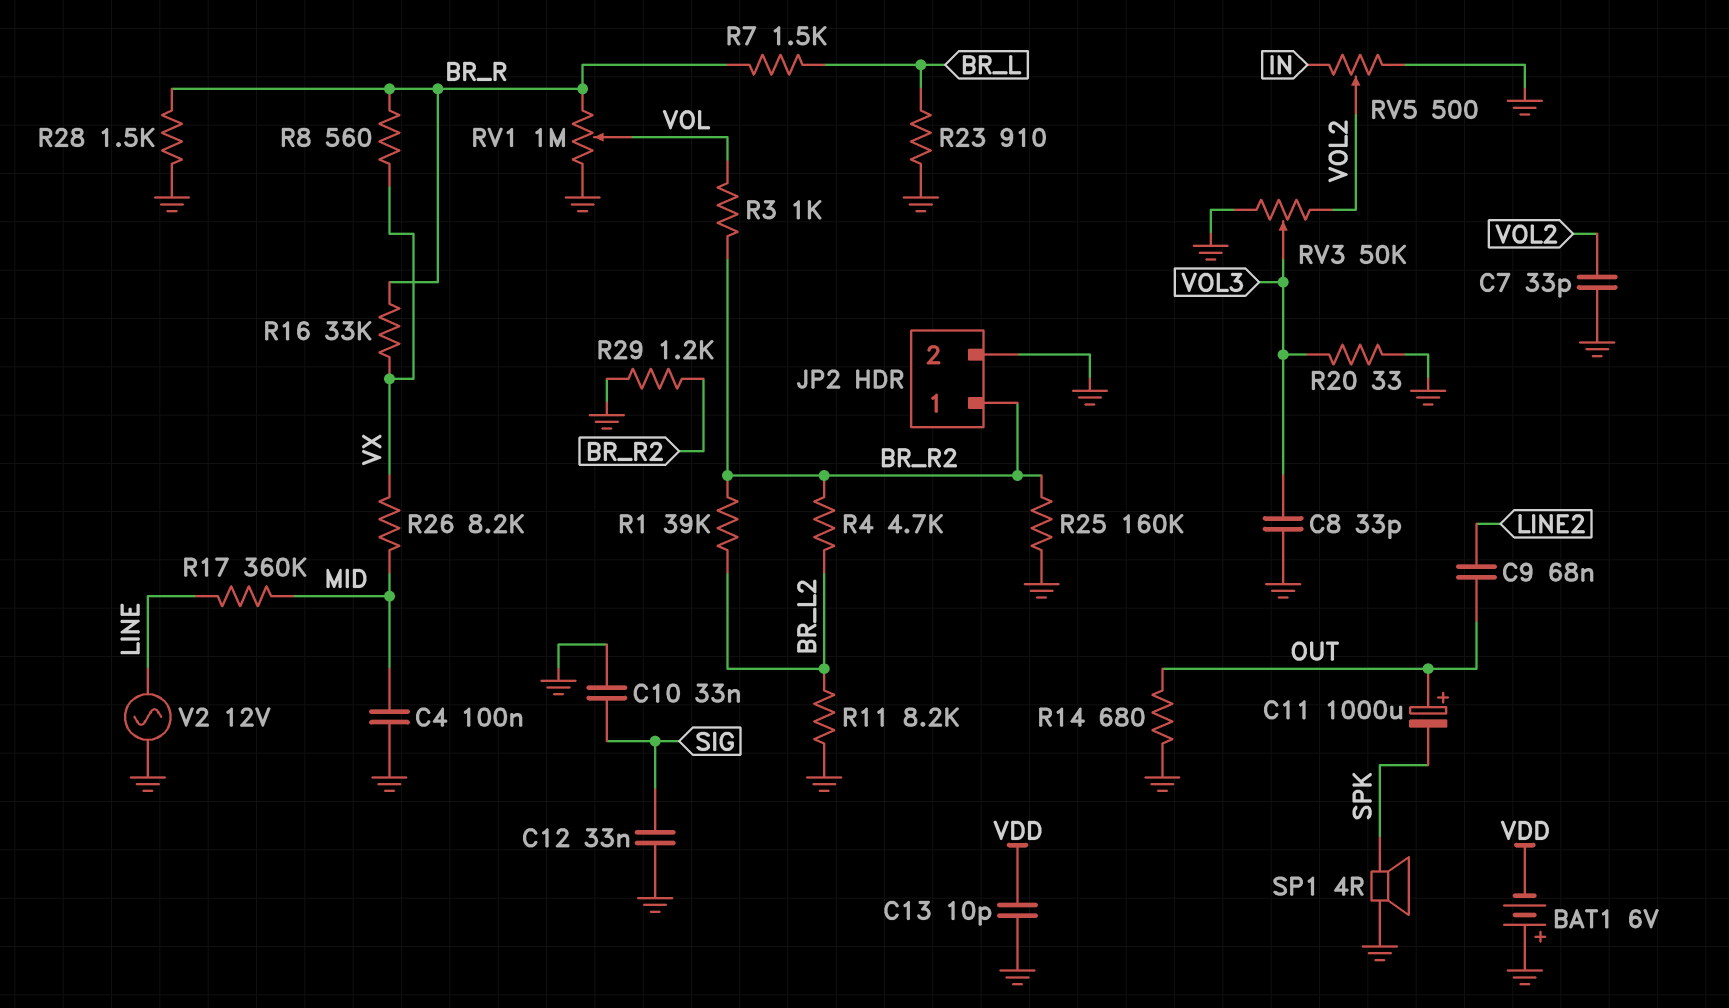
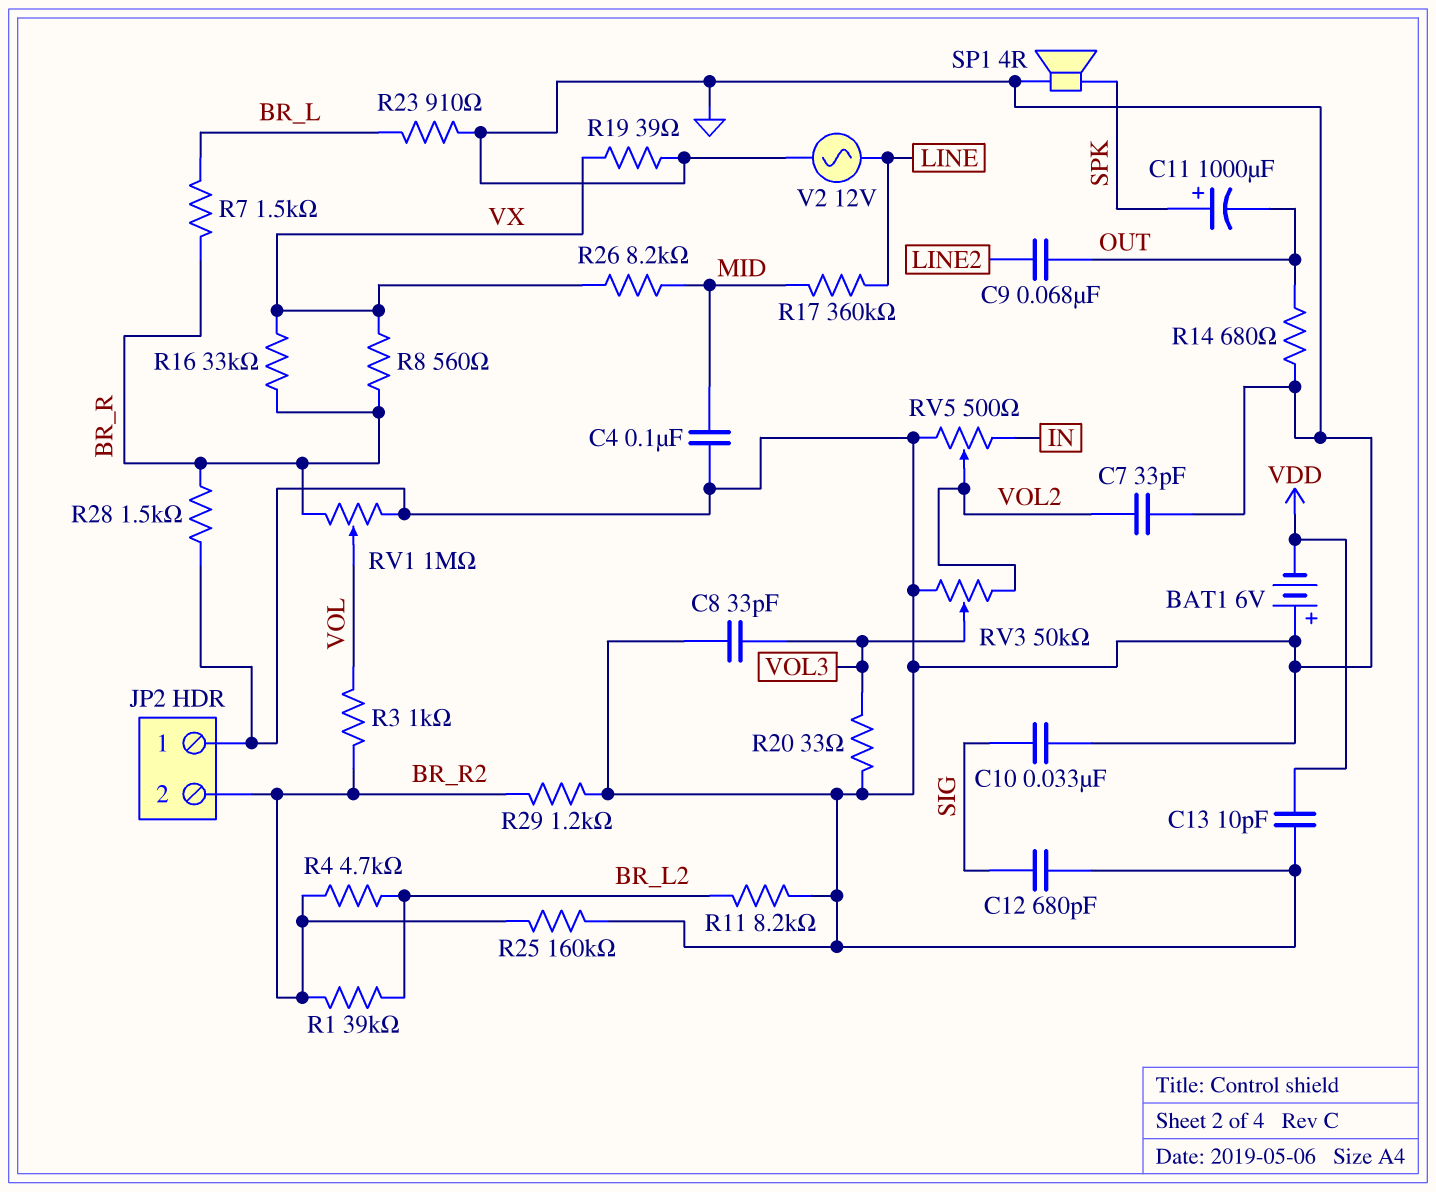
C11: 1000uF (plus OUT, minus SPK) -> 1000uF (plus SPK, minus OUT)
C12: 33nF (GND, SIG) -> 680pF (GND, SIG)
JP2 pin 1: BR_R2 -> GND
JP2 pin 2: GND -> BR_R2
R19: none -> 39 (GND, VX)

